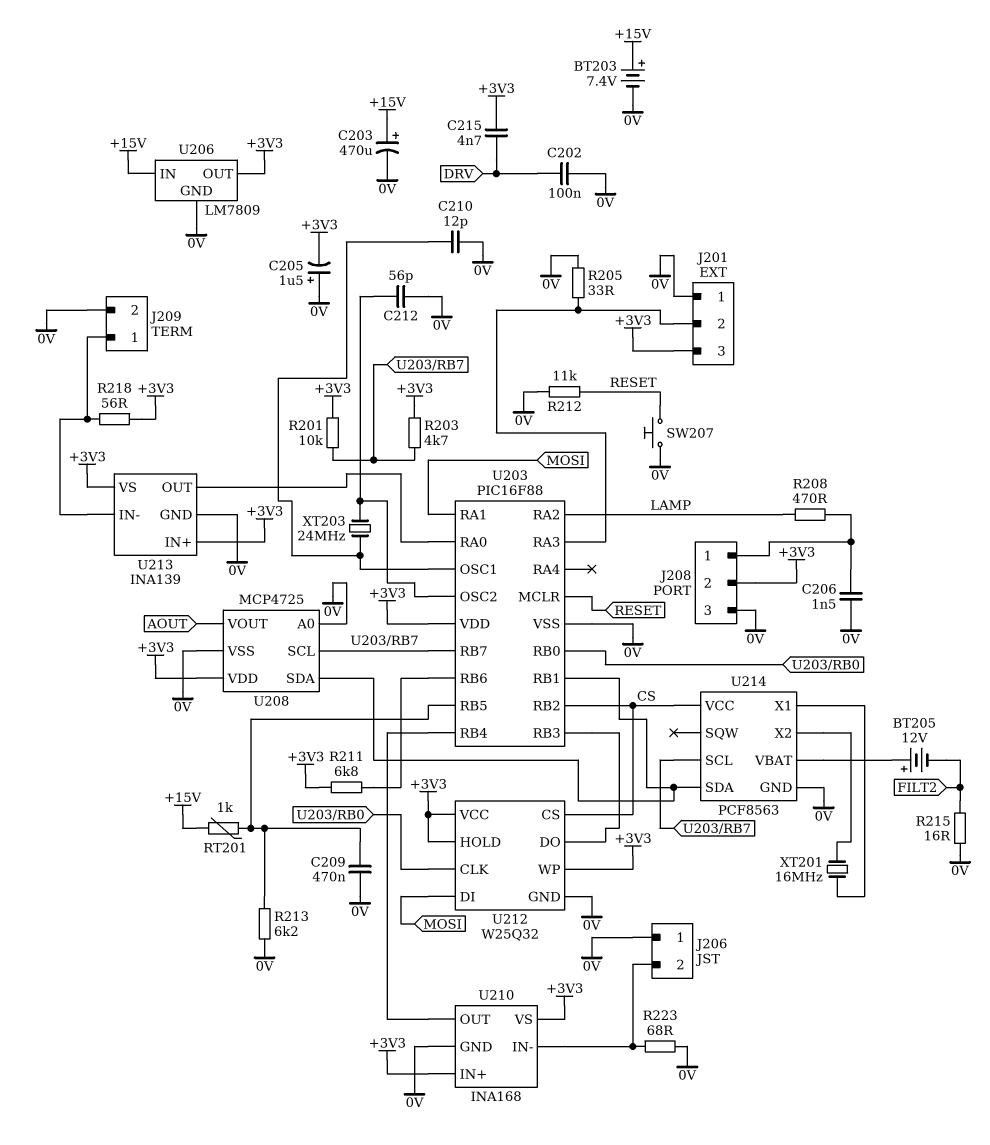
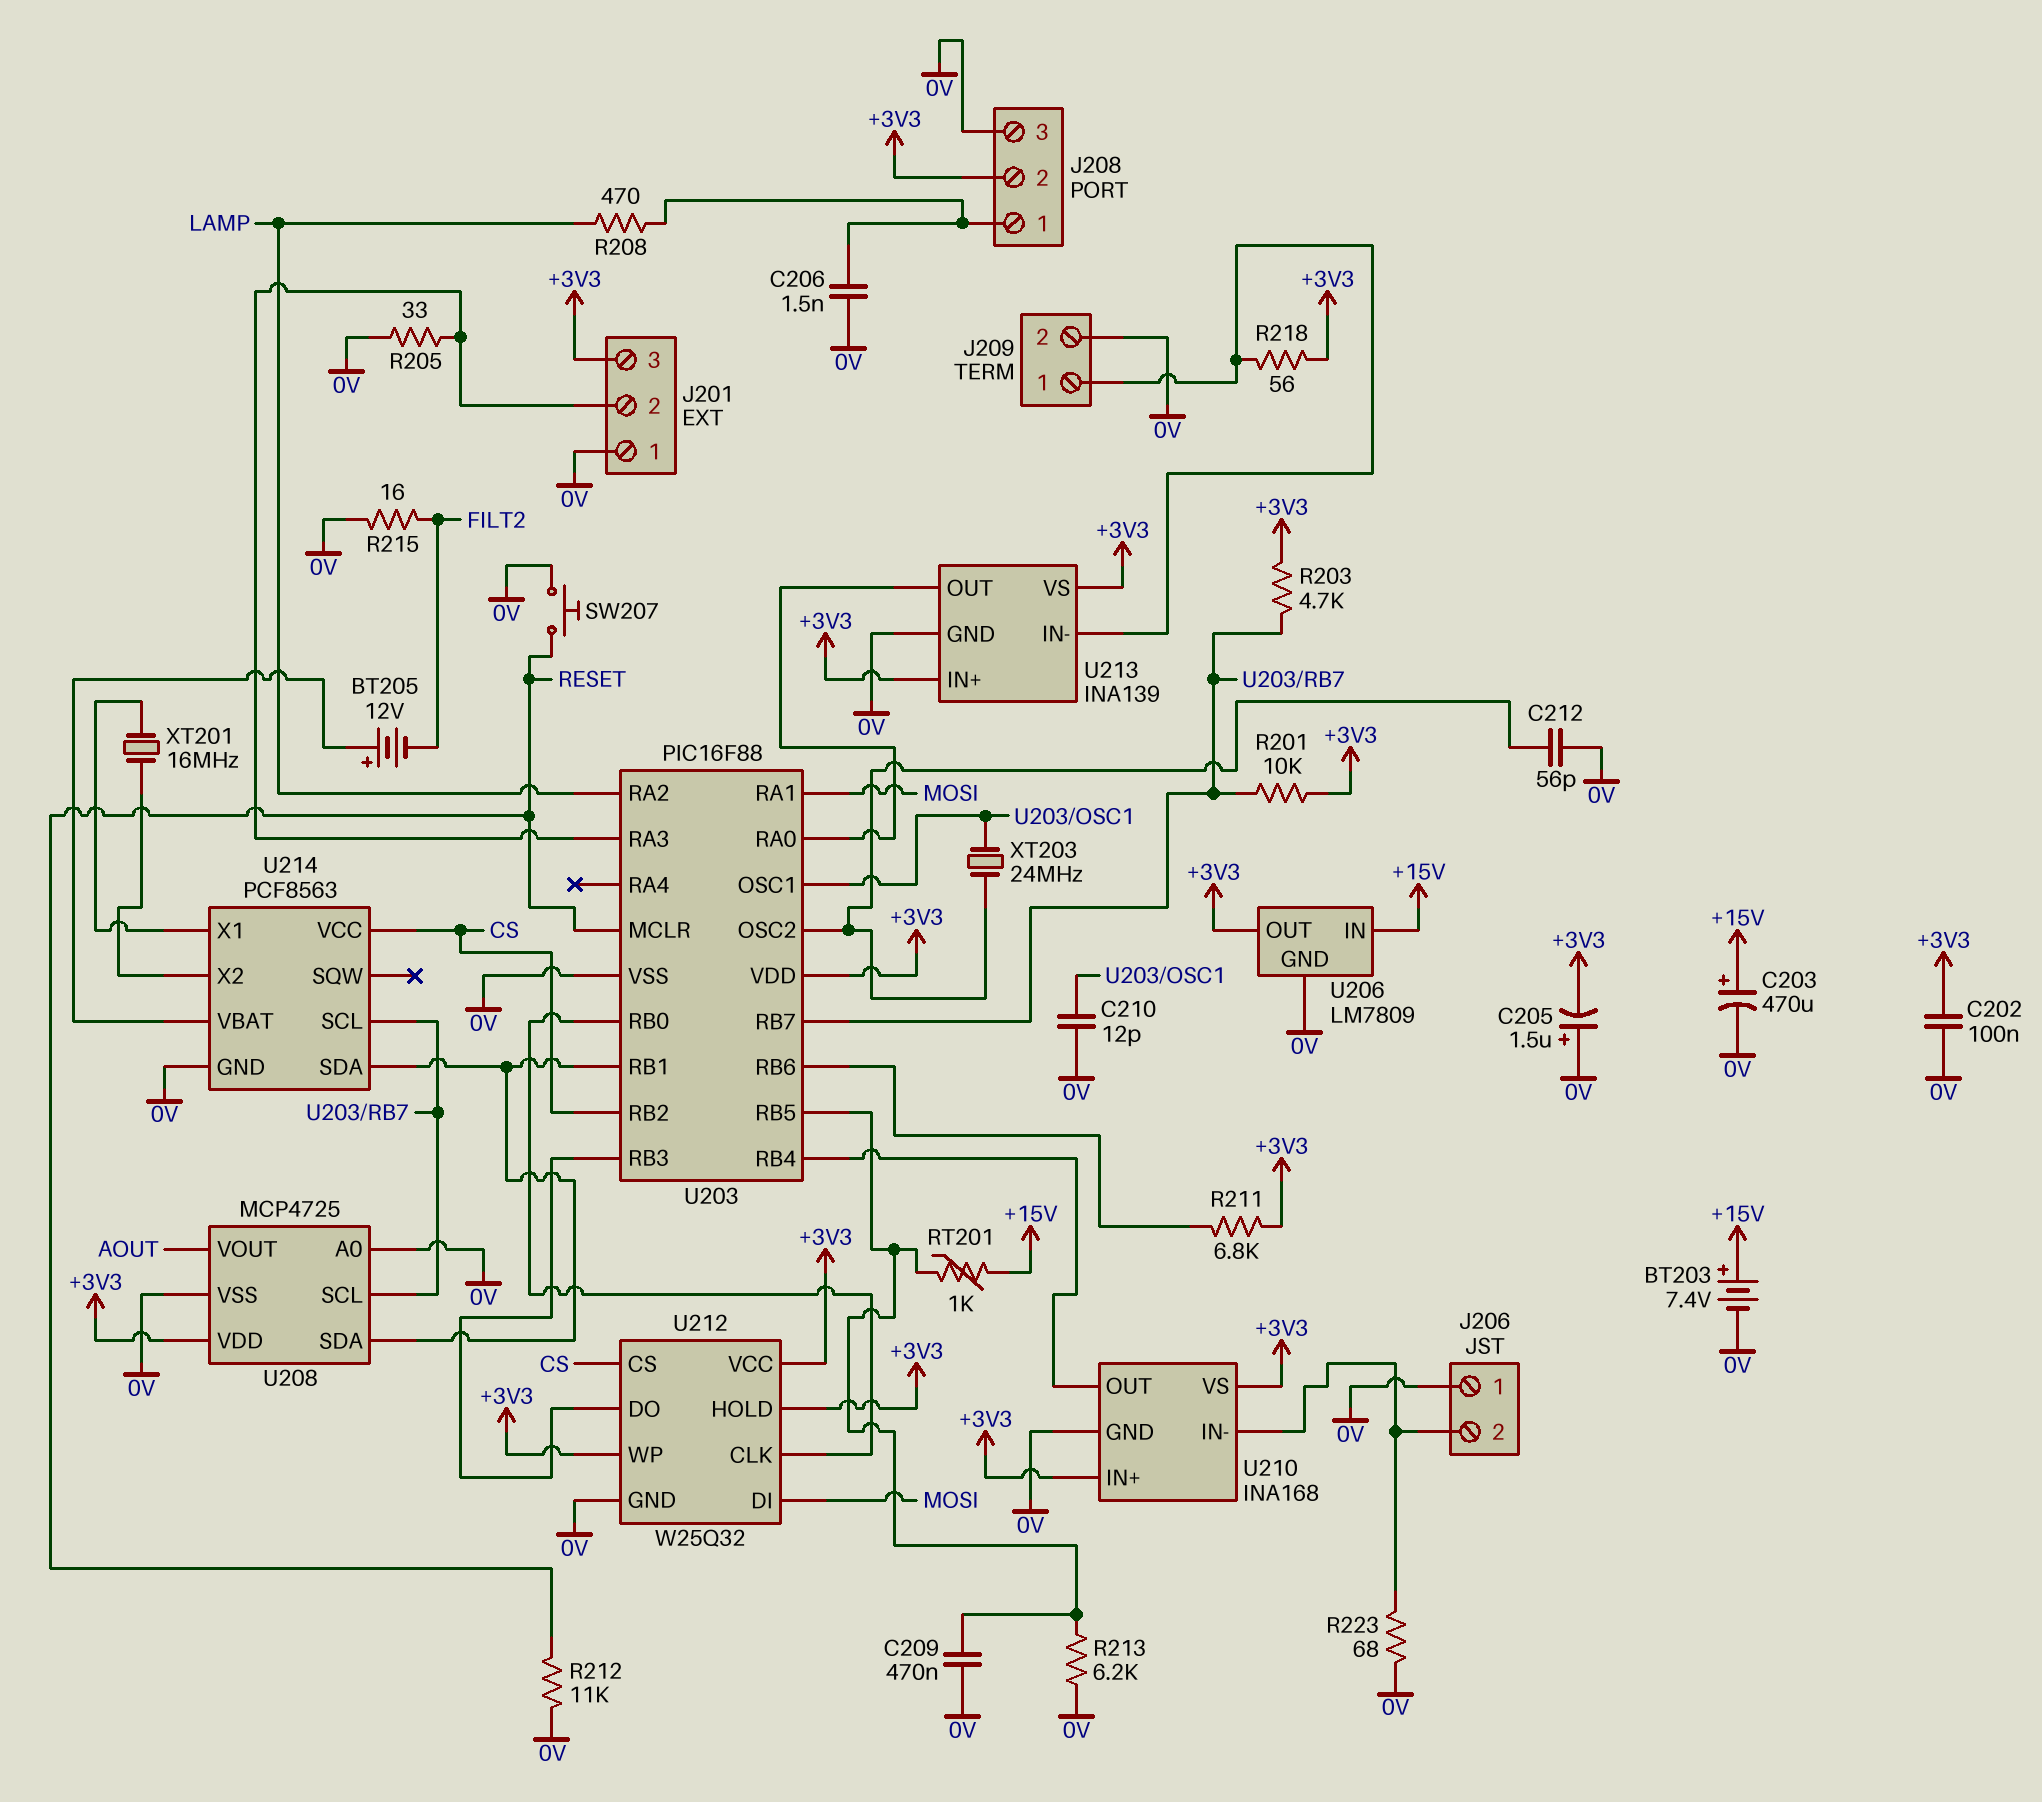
C202: 100nF (0V, DRV) -> 100nF (+3V3, 0V)
C215: 4.7nF (+3V3, DRV) -> none

